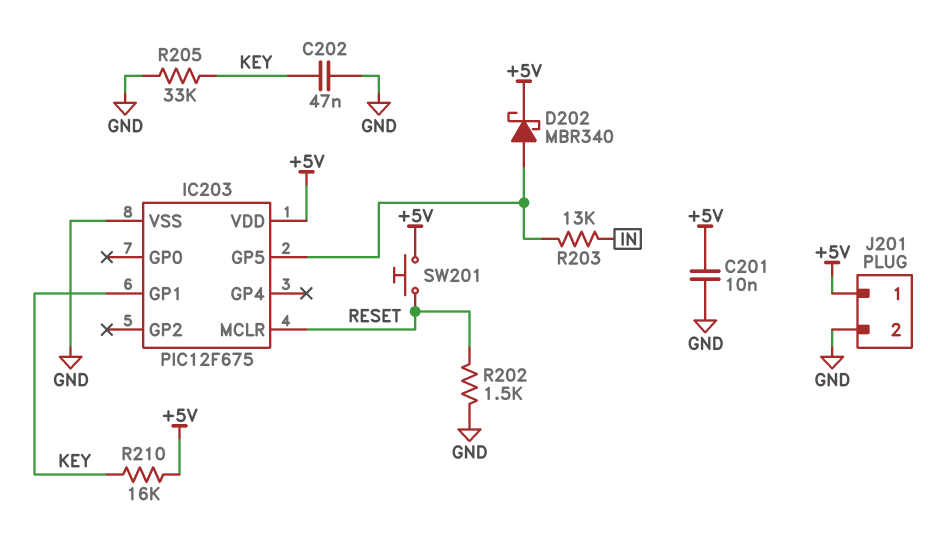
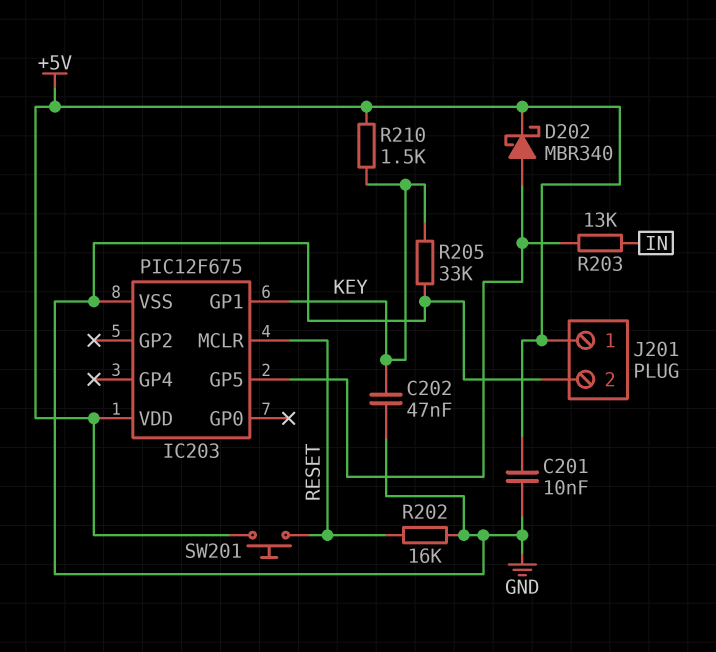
R202: 1.5k (GND, RESET) -> 16k (GND, RESET)
R210: 16k (+5V, KEY) -> 1.5k (+5V, KEY)

